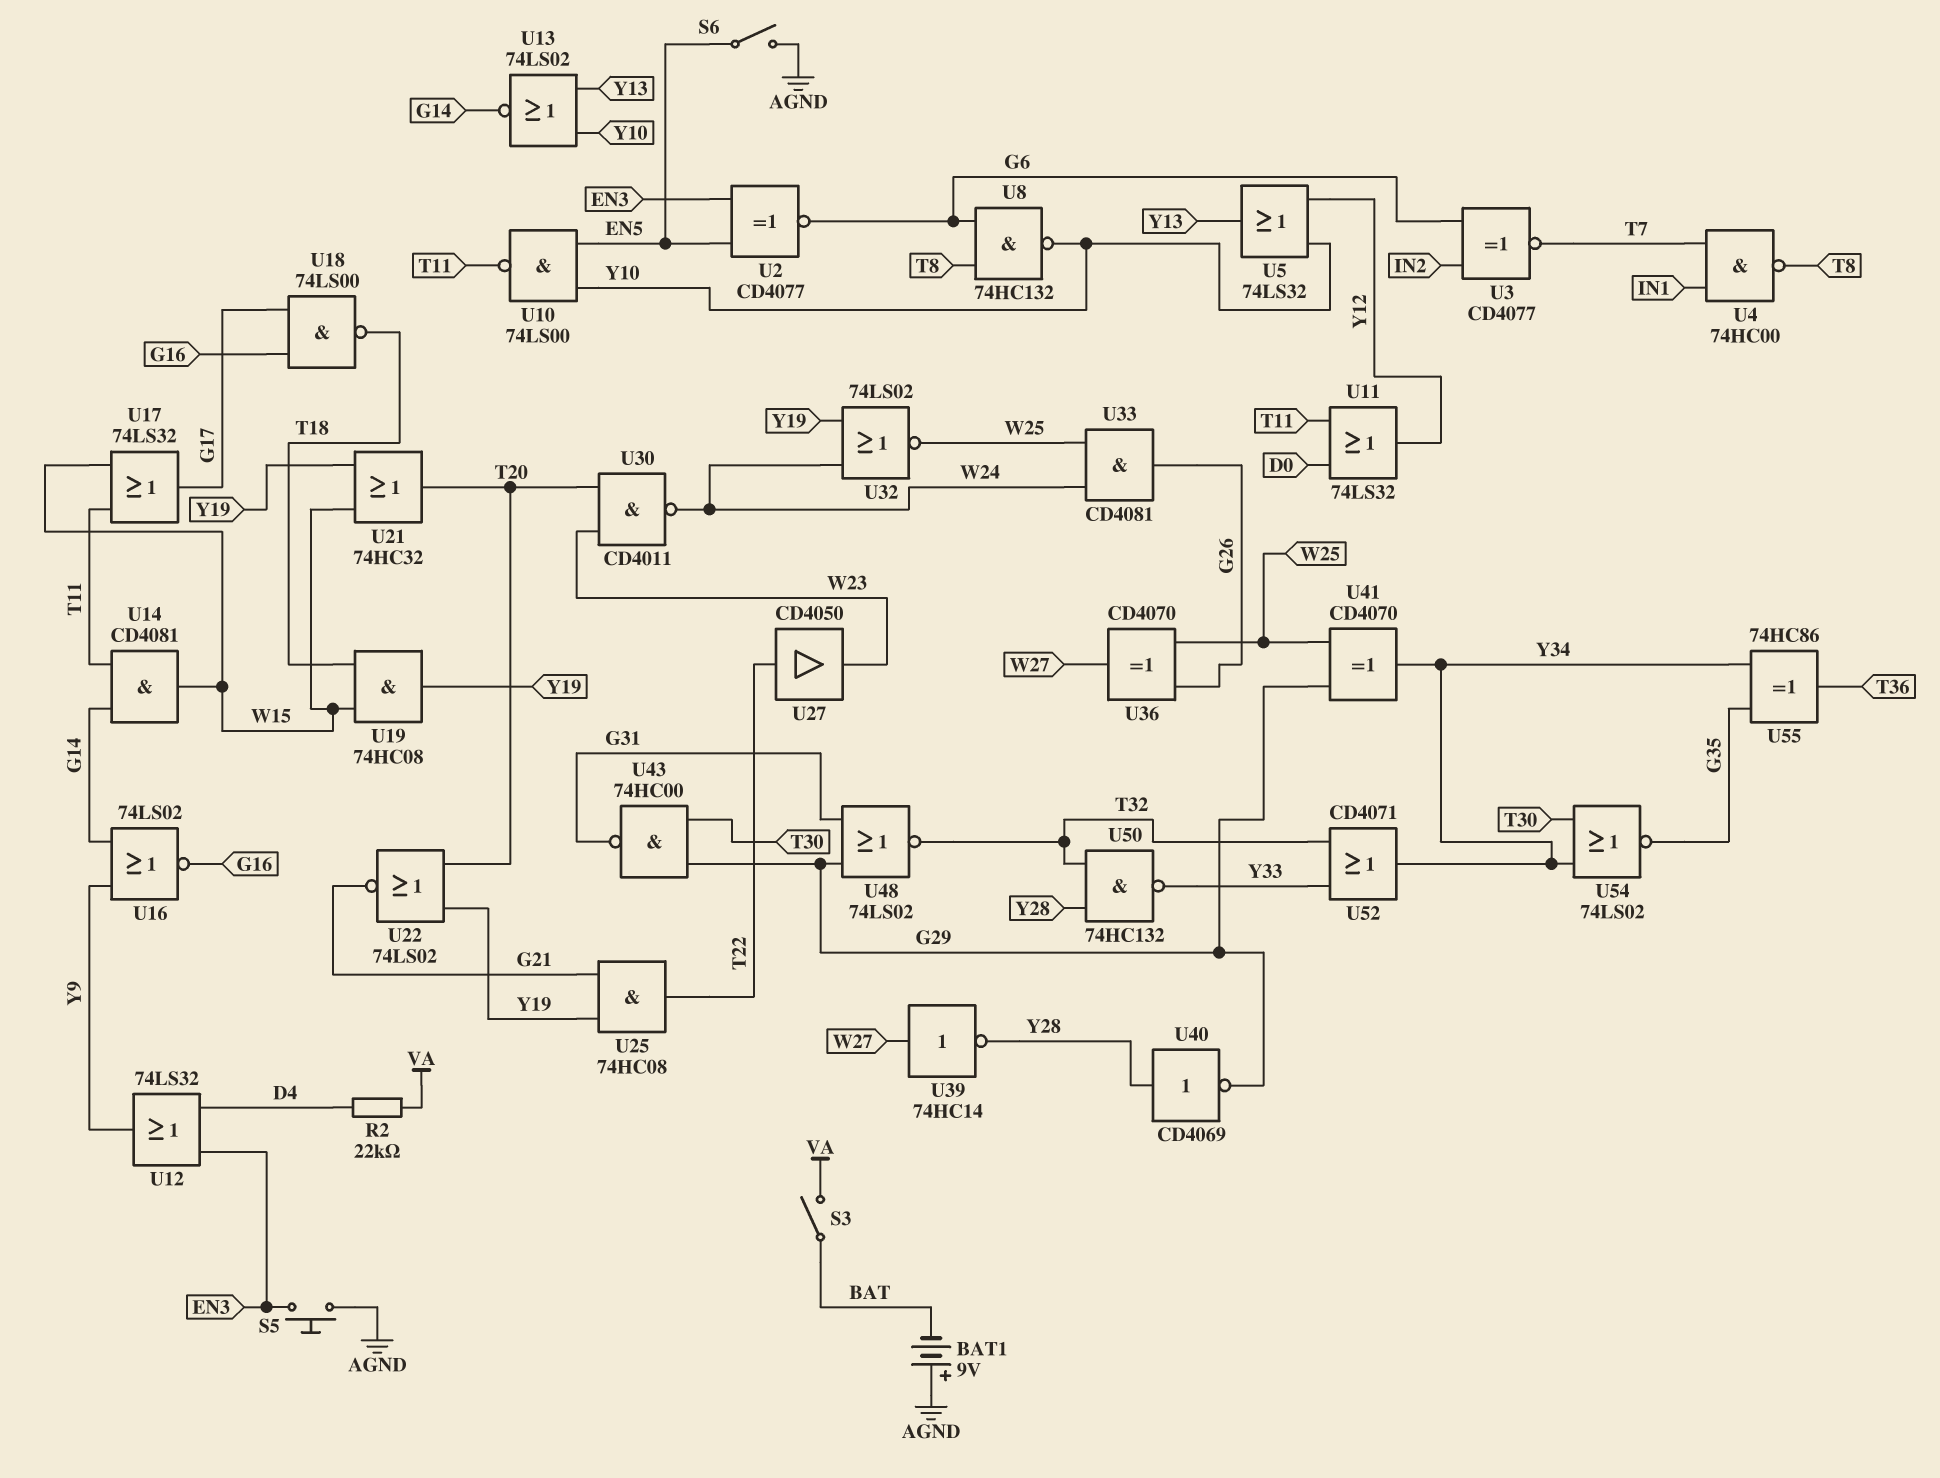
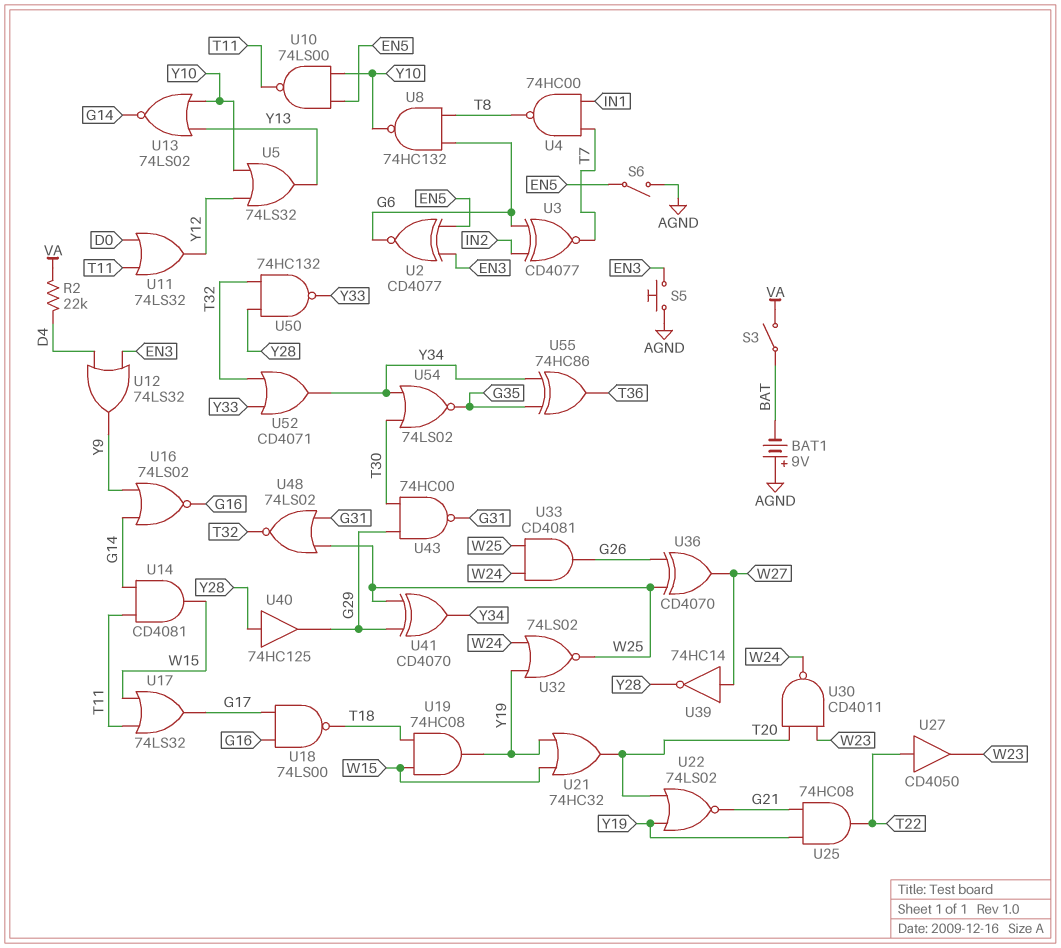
U40: NOT CD4069 (in Y28, out G29) -> buffer 74HC125 (in Y28, out G29)
U48: NOR 74LS02 (in G29, in G31, out T32) -> NOR 74LS02 (in G31, in W25, out T32)

